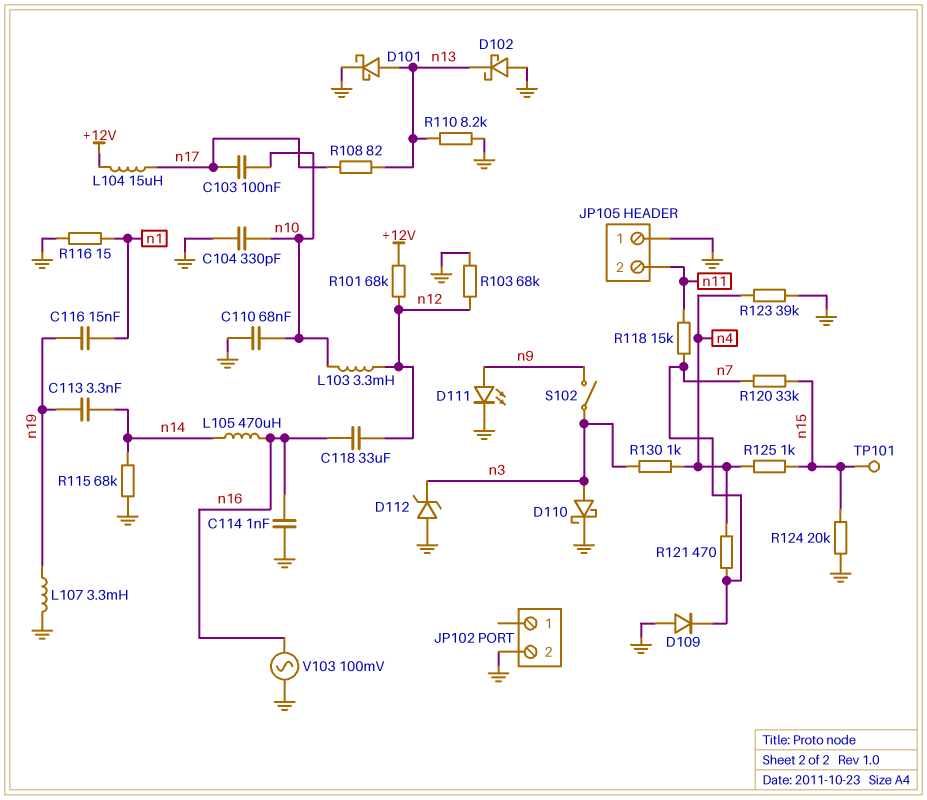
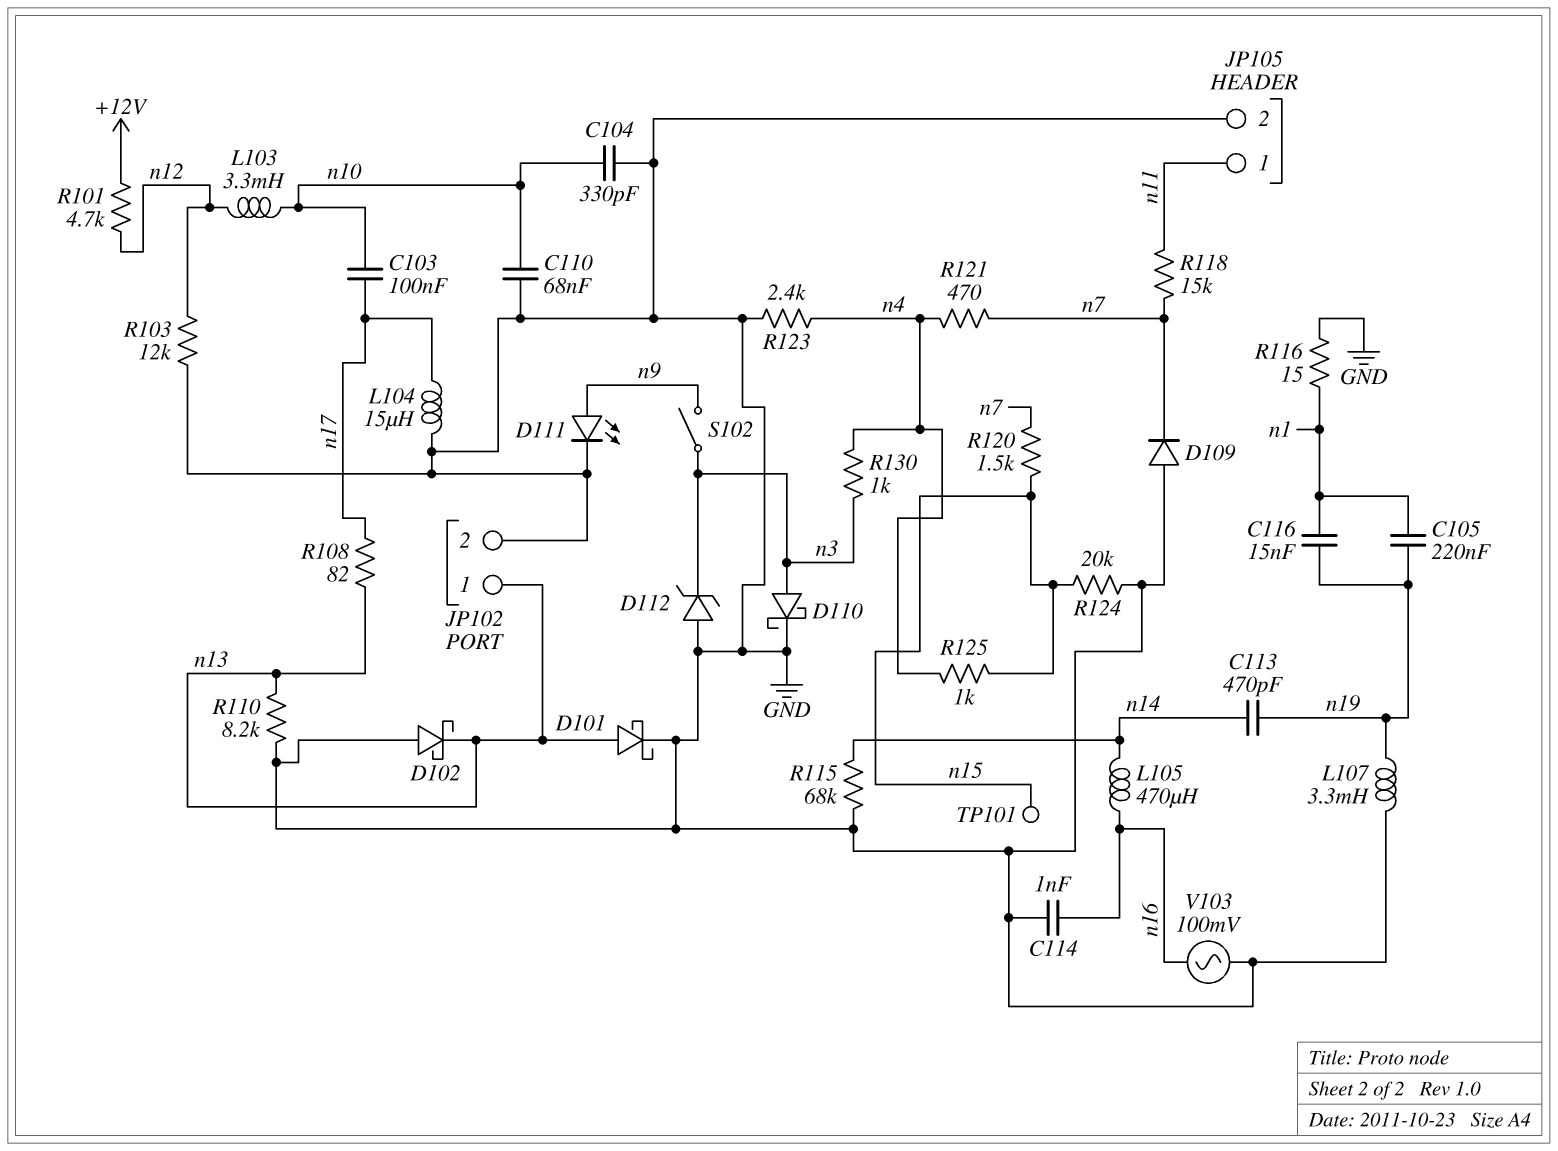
C105: none -> 220nF (n1, n19)
C113: 3.3nF (n14, n19) -> 470pF (n14, n19)
C118: 33uF (n12, n16) -> none
JP102 pin 1: none -> n13
JP105 pin 1: GND -> n11
JP105 pin 2: n11 -> GND
L104: 15uH (+12V, n17) -> 15uH (GND, n17)
R101: 68k (+12V, n12) -> 4.7k (+12V, n12)
R103: 68k (GND, n12) -> 12k (GND, n12)
R120: 33k (n7, n15) -> 1.5k (n7, n15)
R123: 39k (GND, n4) -> 2.4k (GND, n4)

